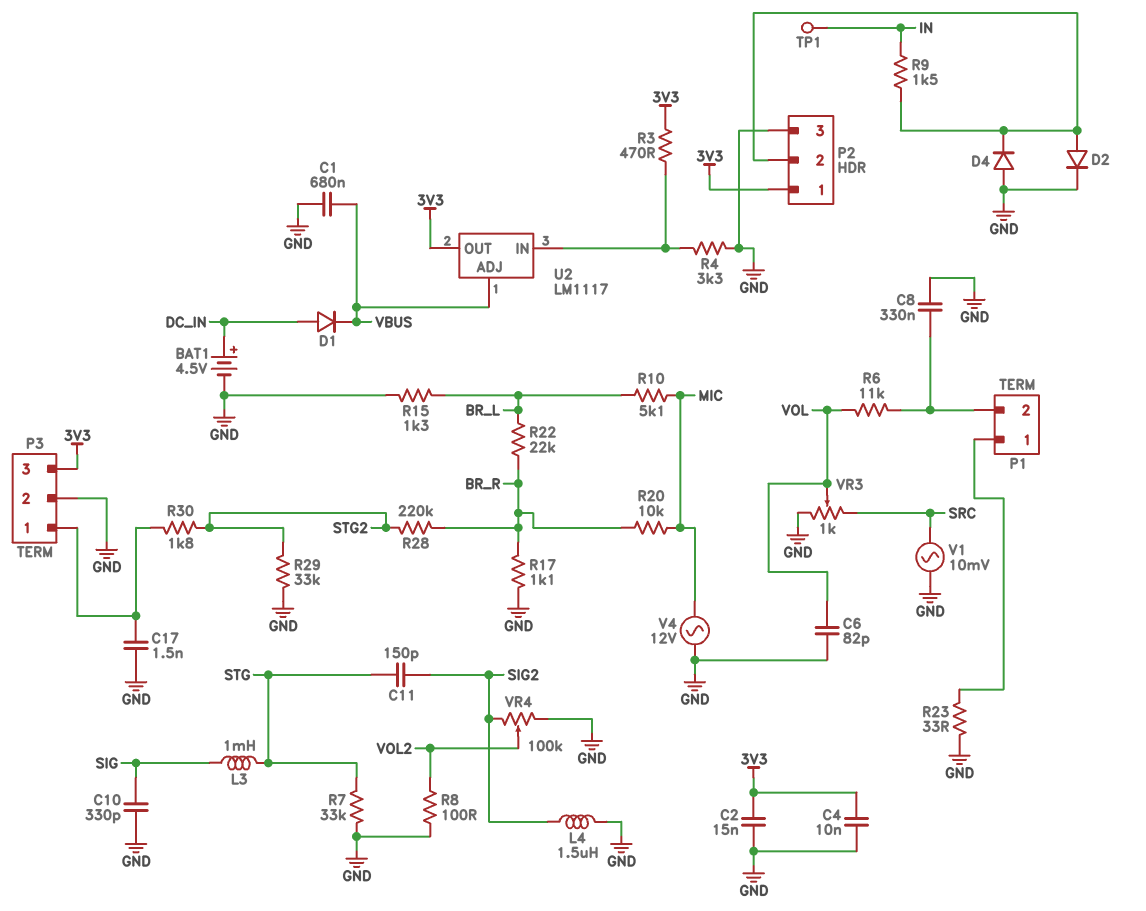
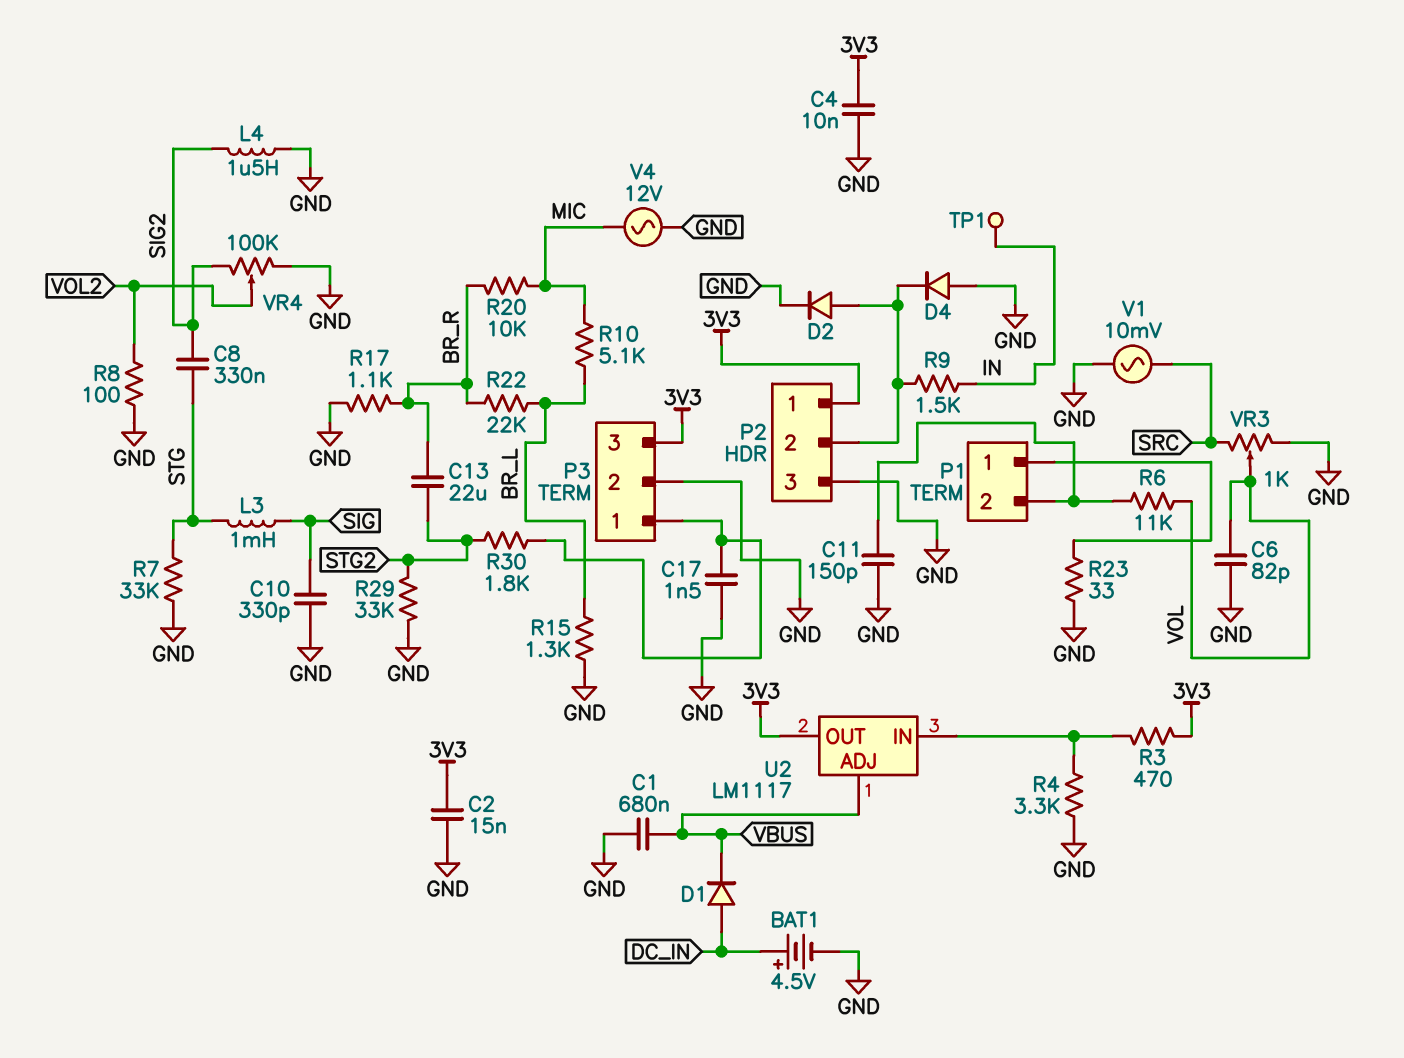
C8: 330nF (GND, P1/2) -> 330nF (SIG2, STG)
C11: 150pF (SIG2, STG) -> 150pF (GND, P1/2)
C13: none -> 22uF (BR_R, STG2)
R28: 220k (BR_R, STG2) -> none

